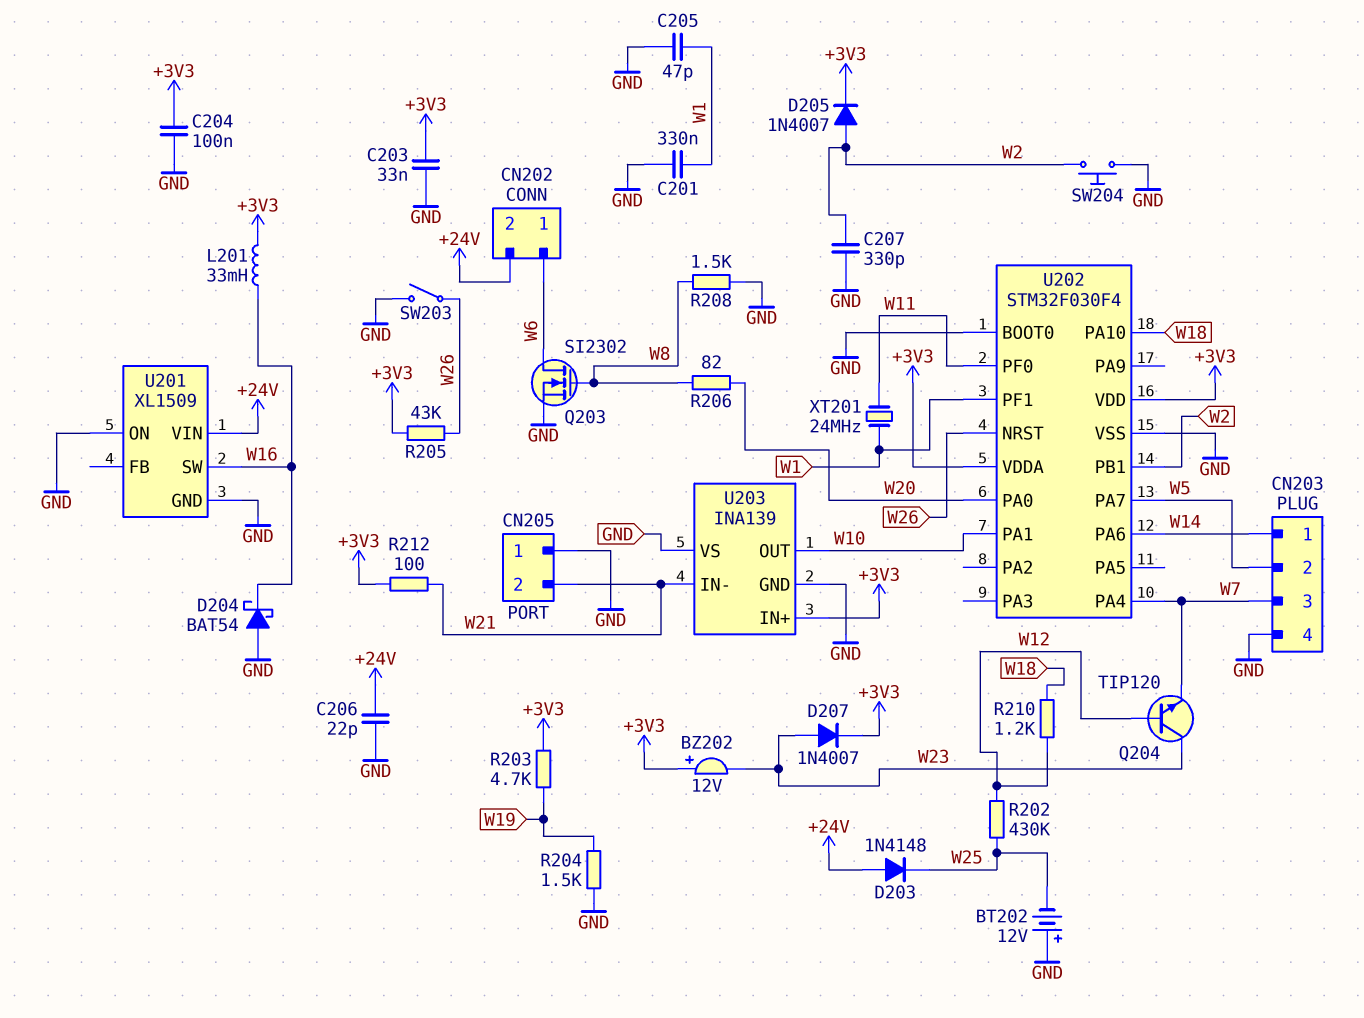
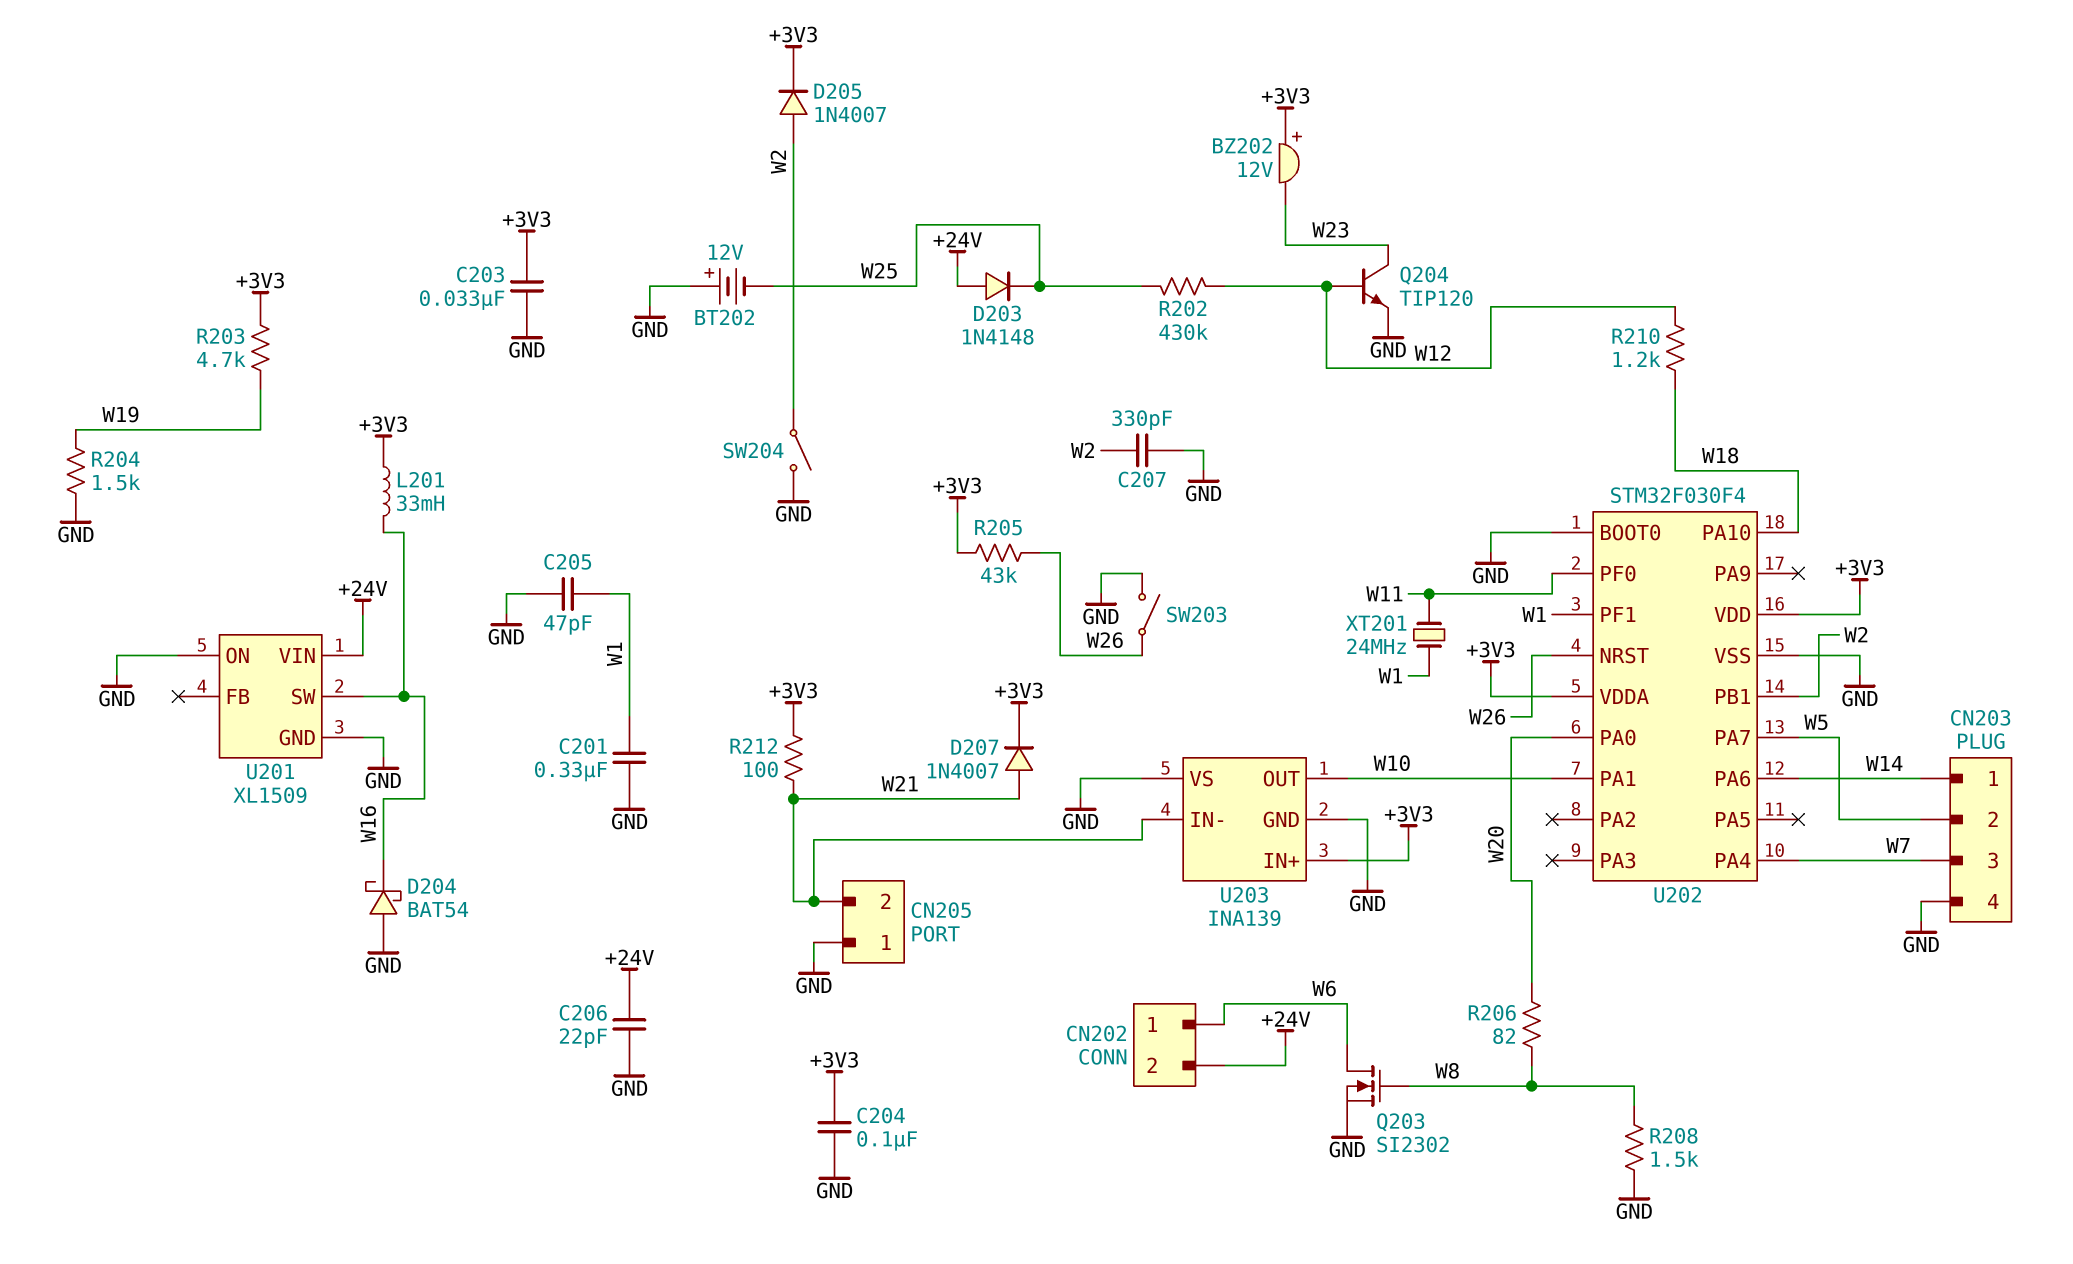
D207: diode 1N4007 (A W23, K +3V3) -> diode 1N4007 (A W21, K +3V3)
Q204: NPN TIP120 (B W12, C W23, E W7) -> NPN TIP120 (B W12, C W23, E GND)
SW204: button (GND, W2) -> switch (GND, W2)

